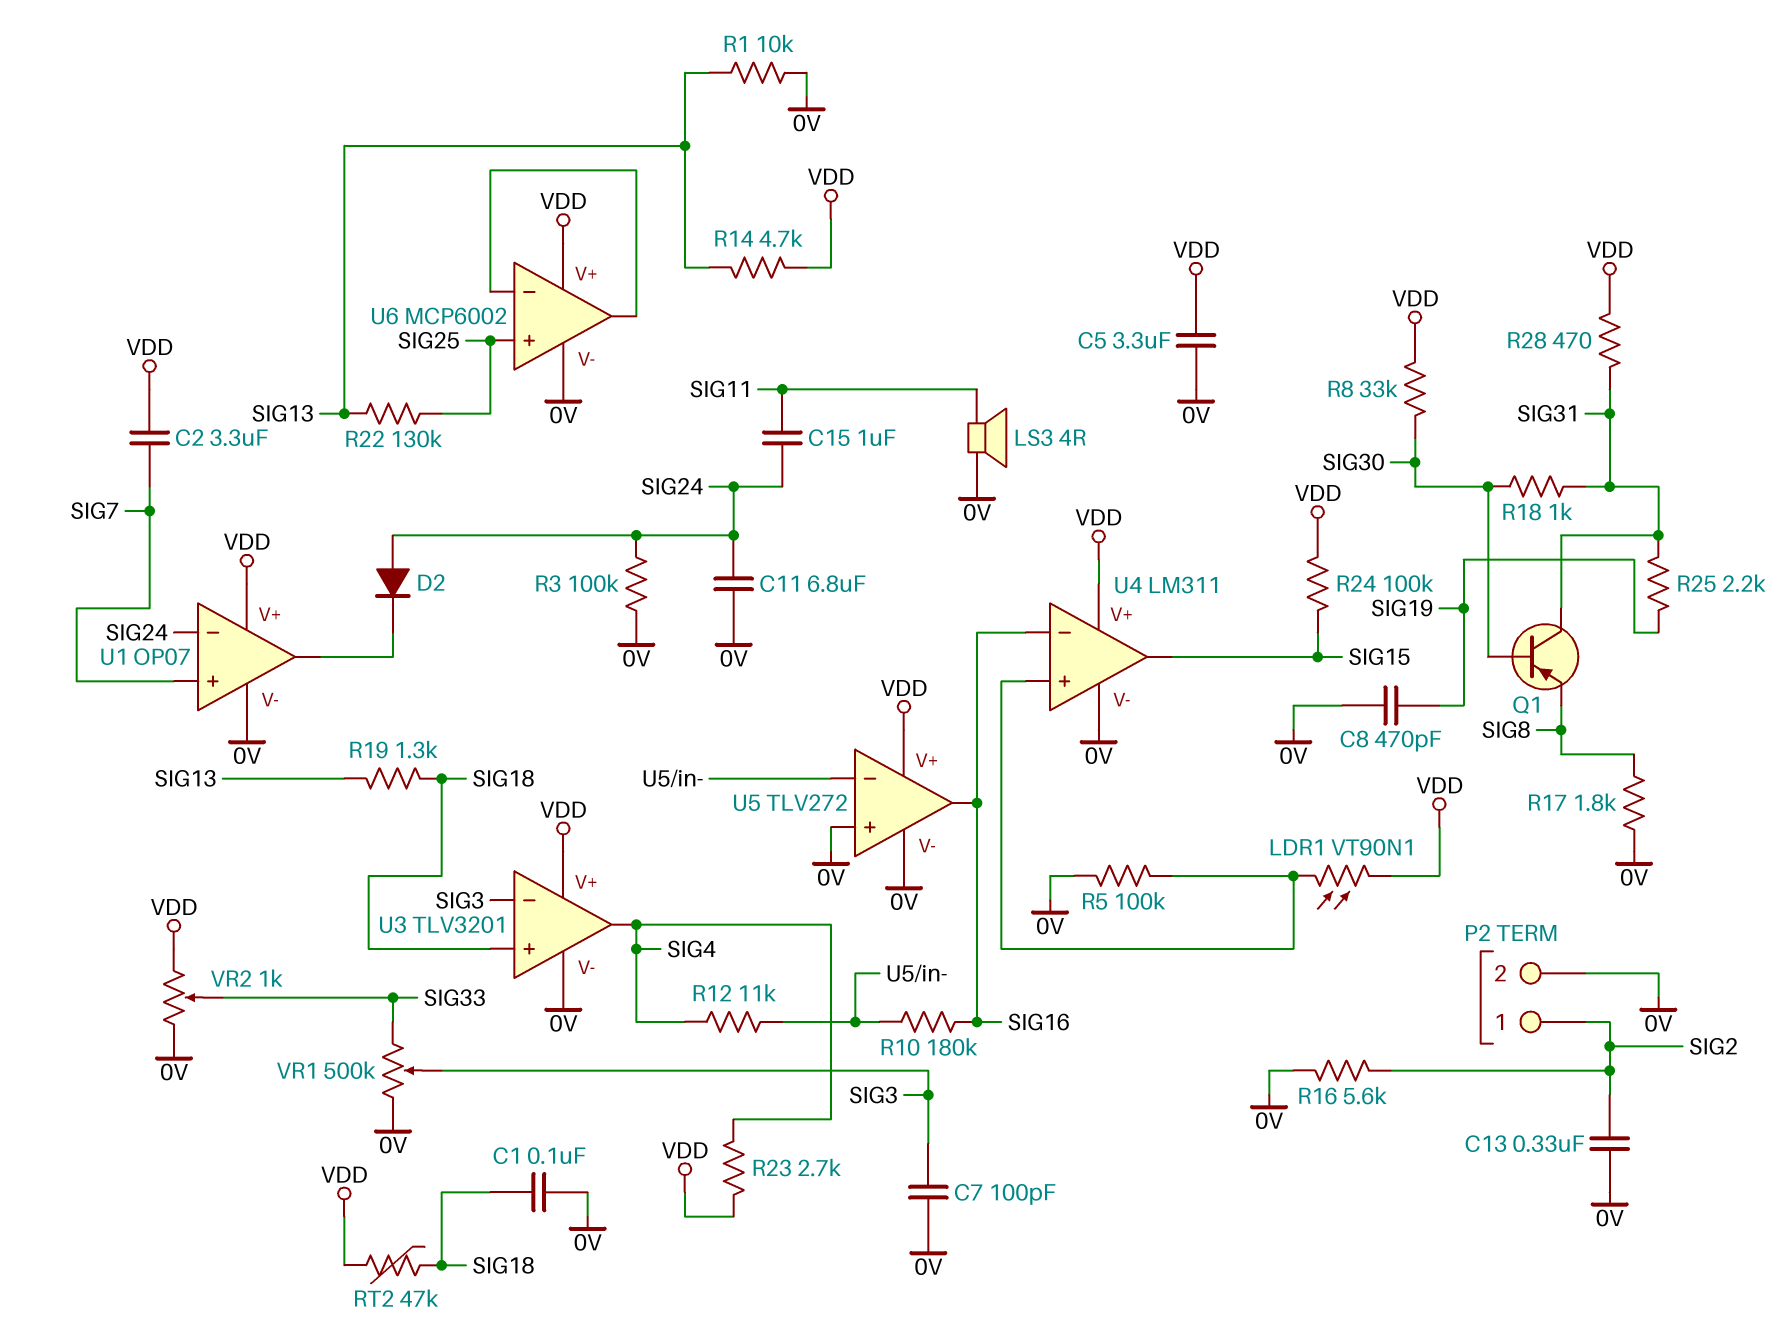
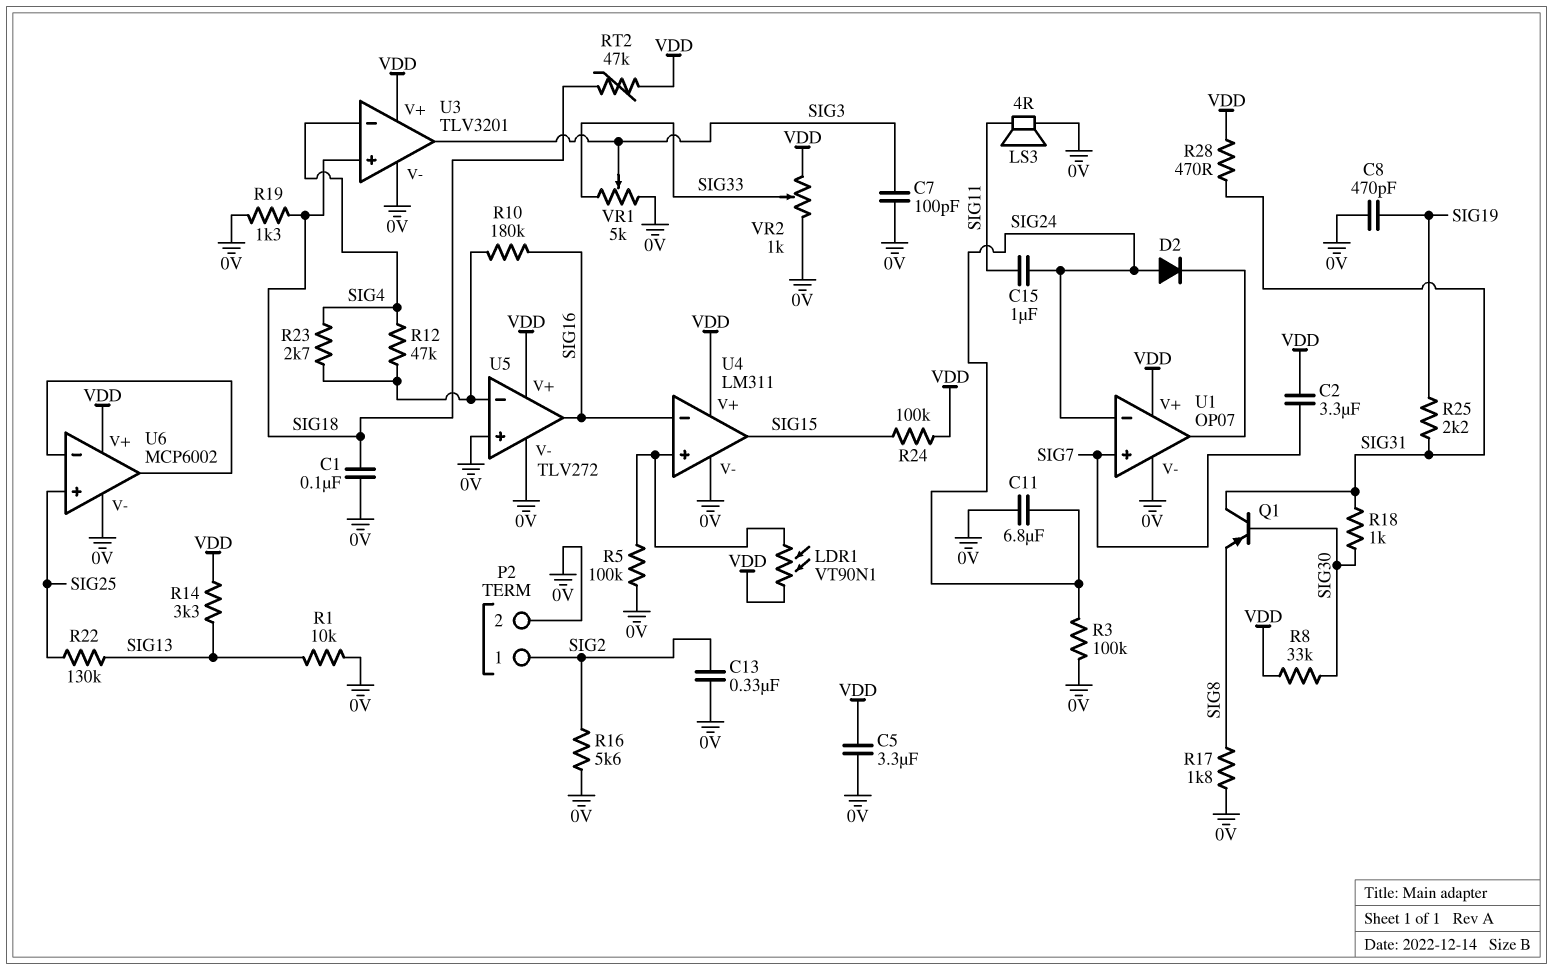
R12: 11k (SIG4, U5/in-) -> 47k (SIG4, U5/in-)
R14: 4.7k (SIG13, VDD) -> 3.3k (SIG13, VDD)
R19: 1.3k (SIG13, SIG18) -> 1.3k (0V, SIG18)
R23: 2.7k (SIG4, VDD) -> 2.7k (SIG4, U5/in-)
U3 pin in-: SIG3 -> SIG4
U3 pin out: SIG4 -> SIG3
VR1: 500k (0V, SIG33, wiper SIG3) -> 5k (0V, SIG33, wiper SIG3)

